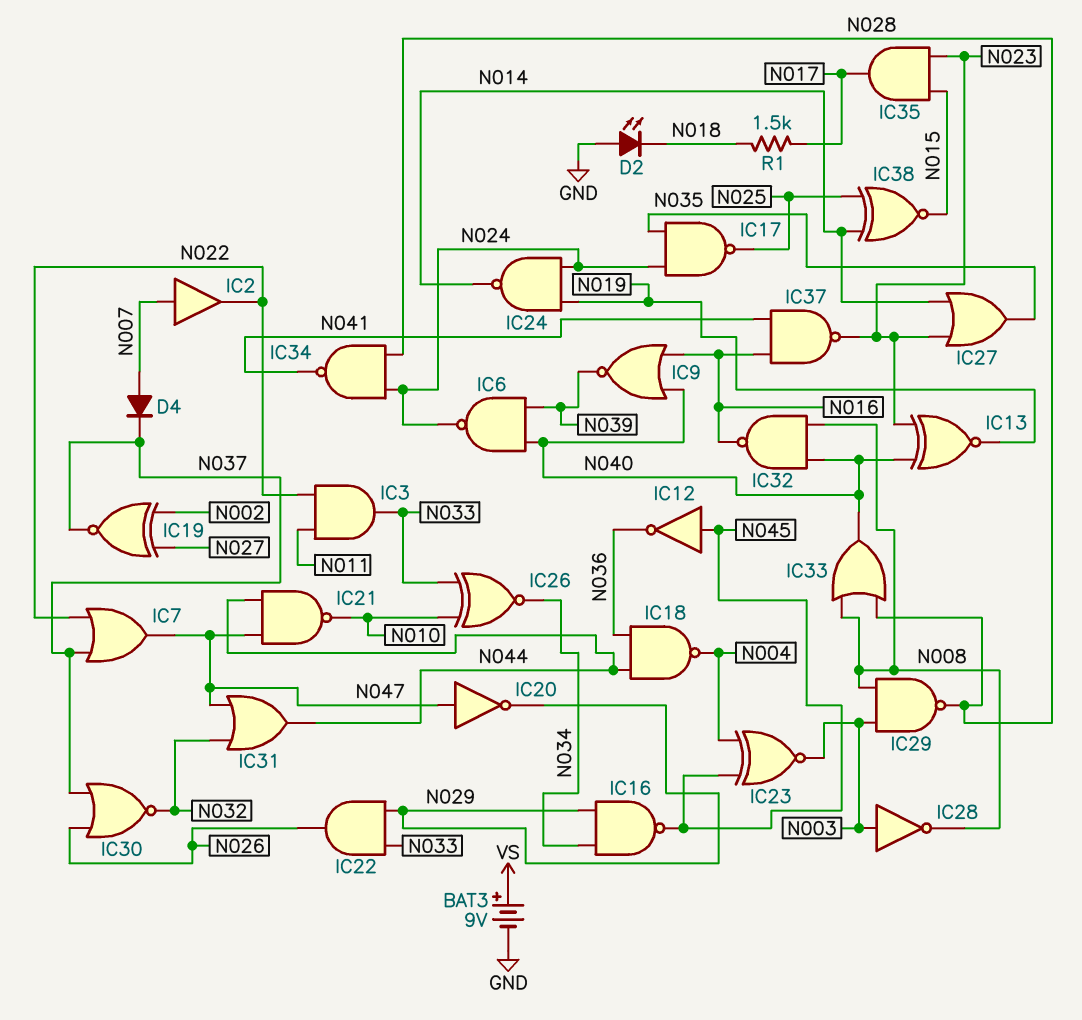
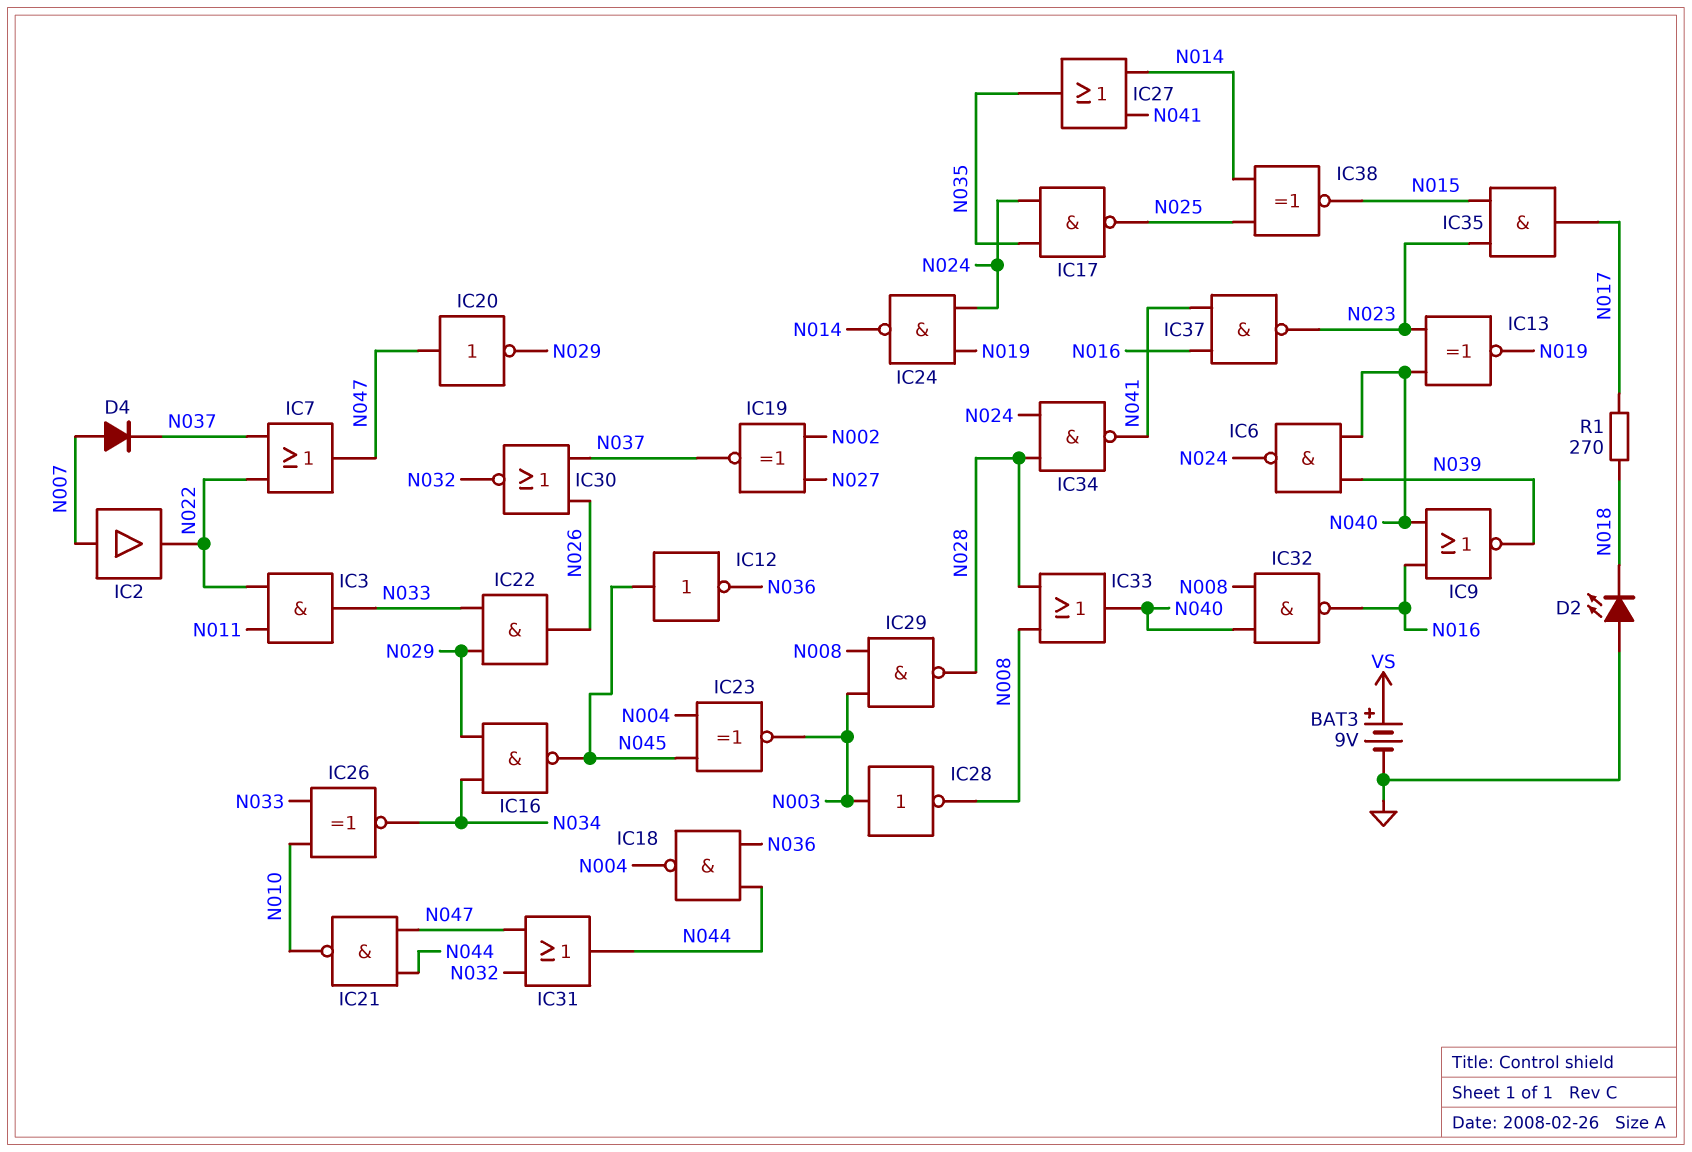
IC27: OR (in N014, in N023, out N035) -> OR (in N014, in N041, out N035)
R1: 1.5k (N017, N018) -> 270 (N017, N018)

